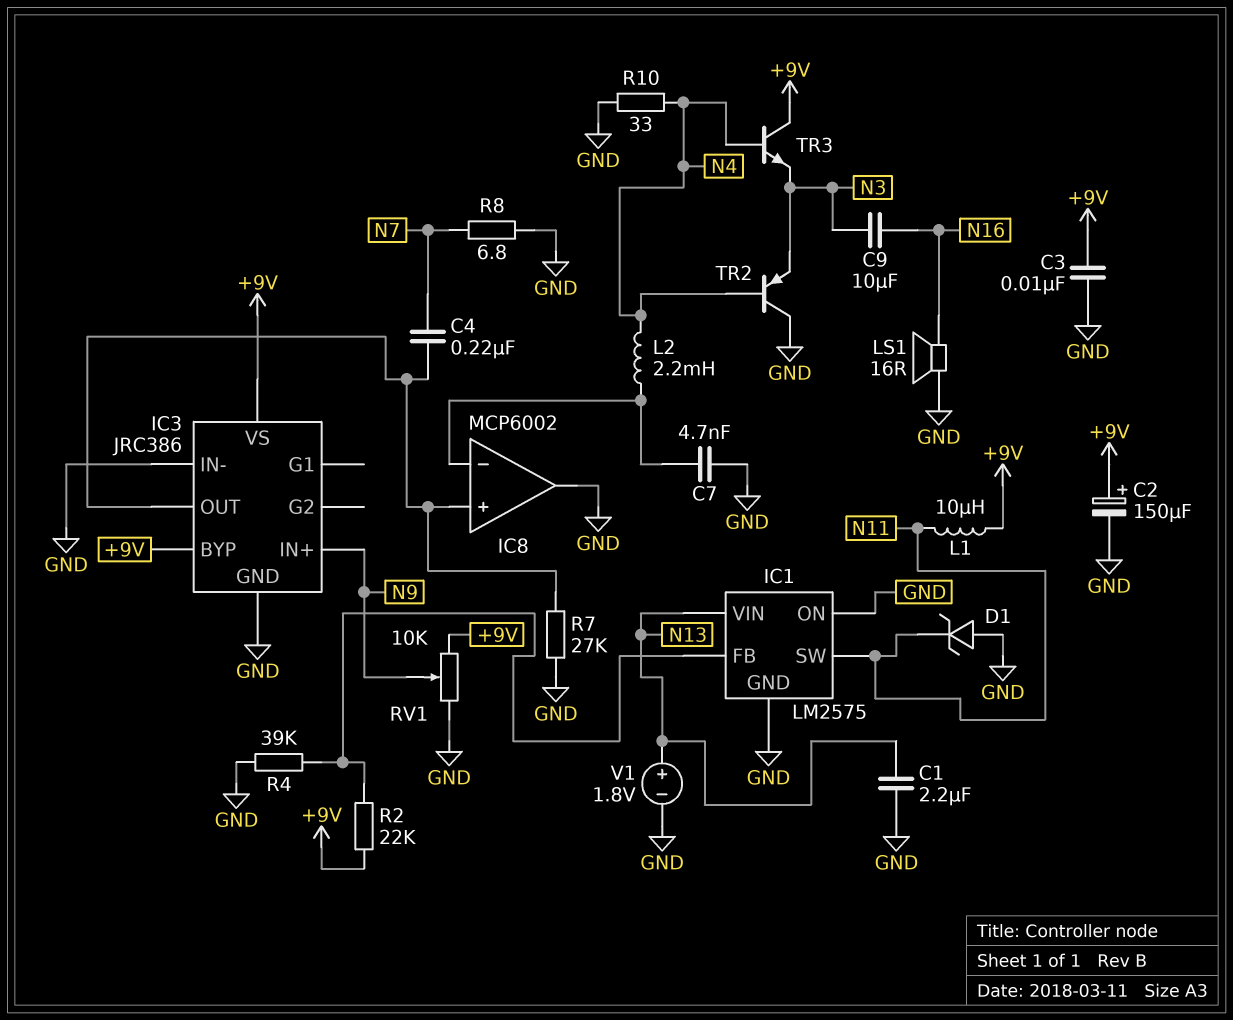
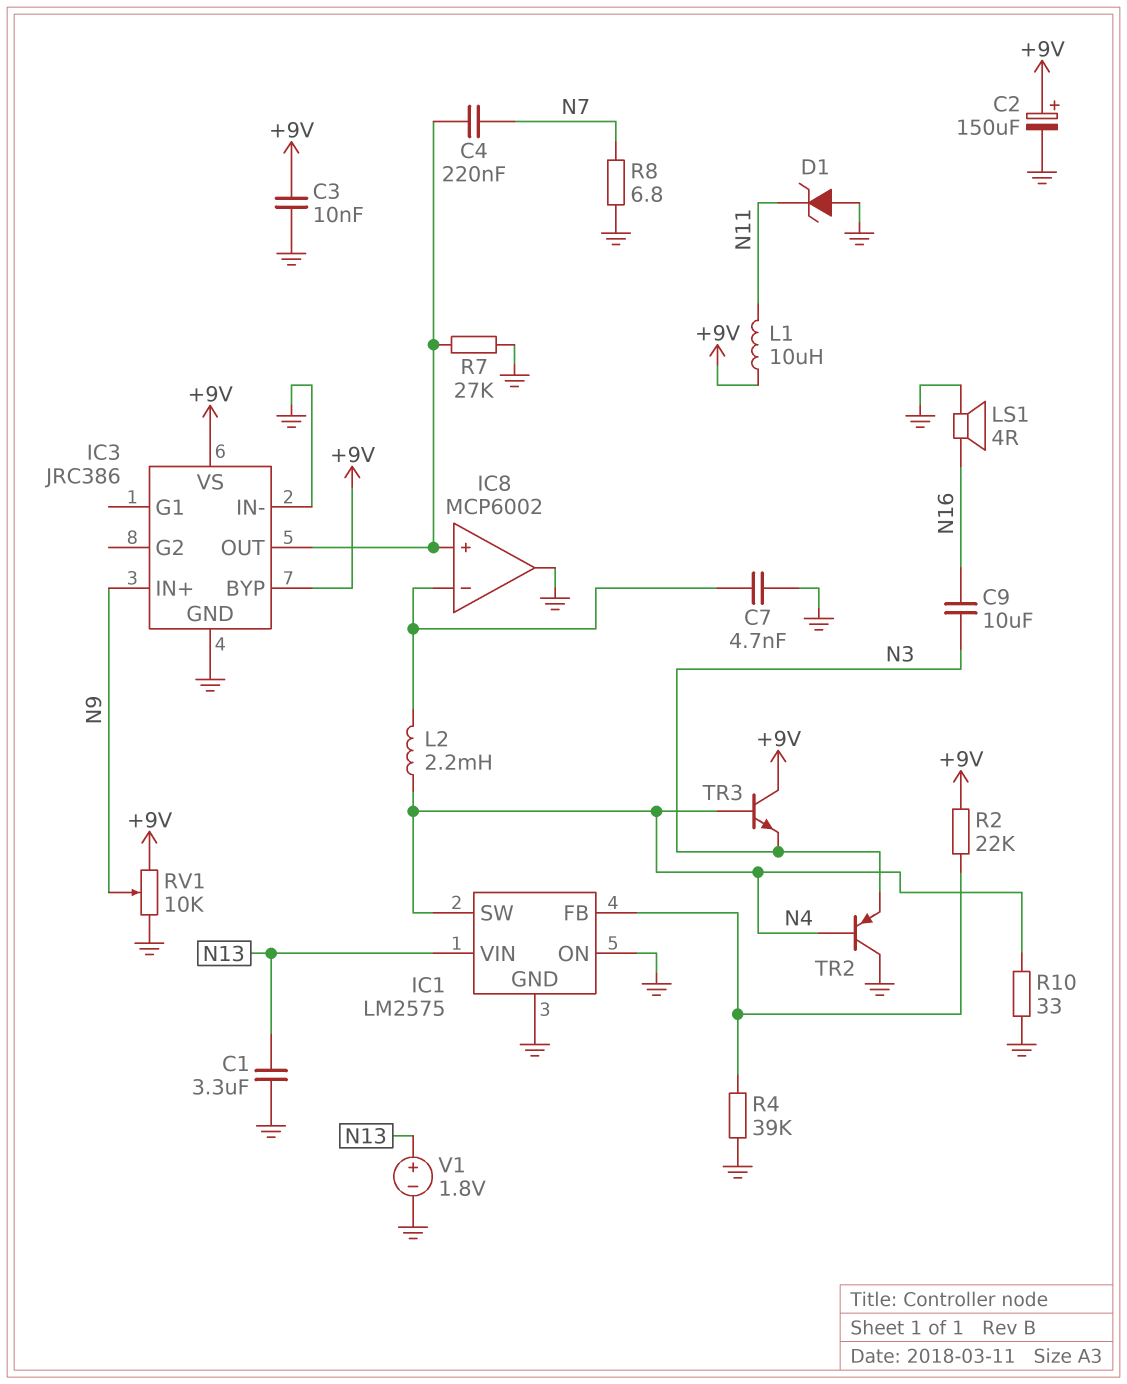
C1: 2.2uF (GND, N13) -> 3.3uF (GND, N13)
IC1 pin SW: N11 -> N4
LS1: speaker 16R (GND, N16) -> speaker 4R (GND, N16)

